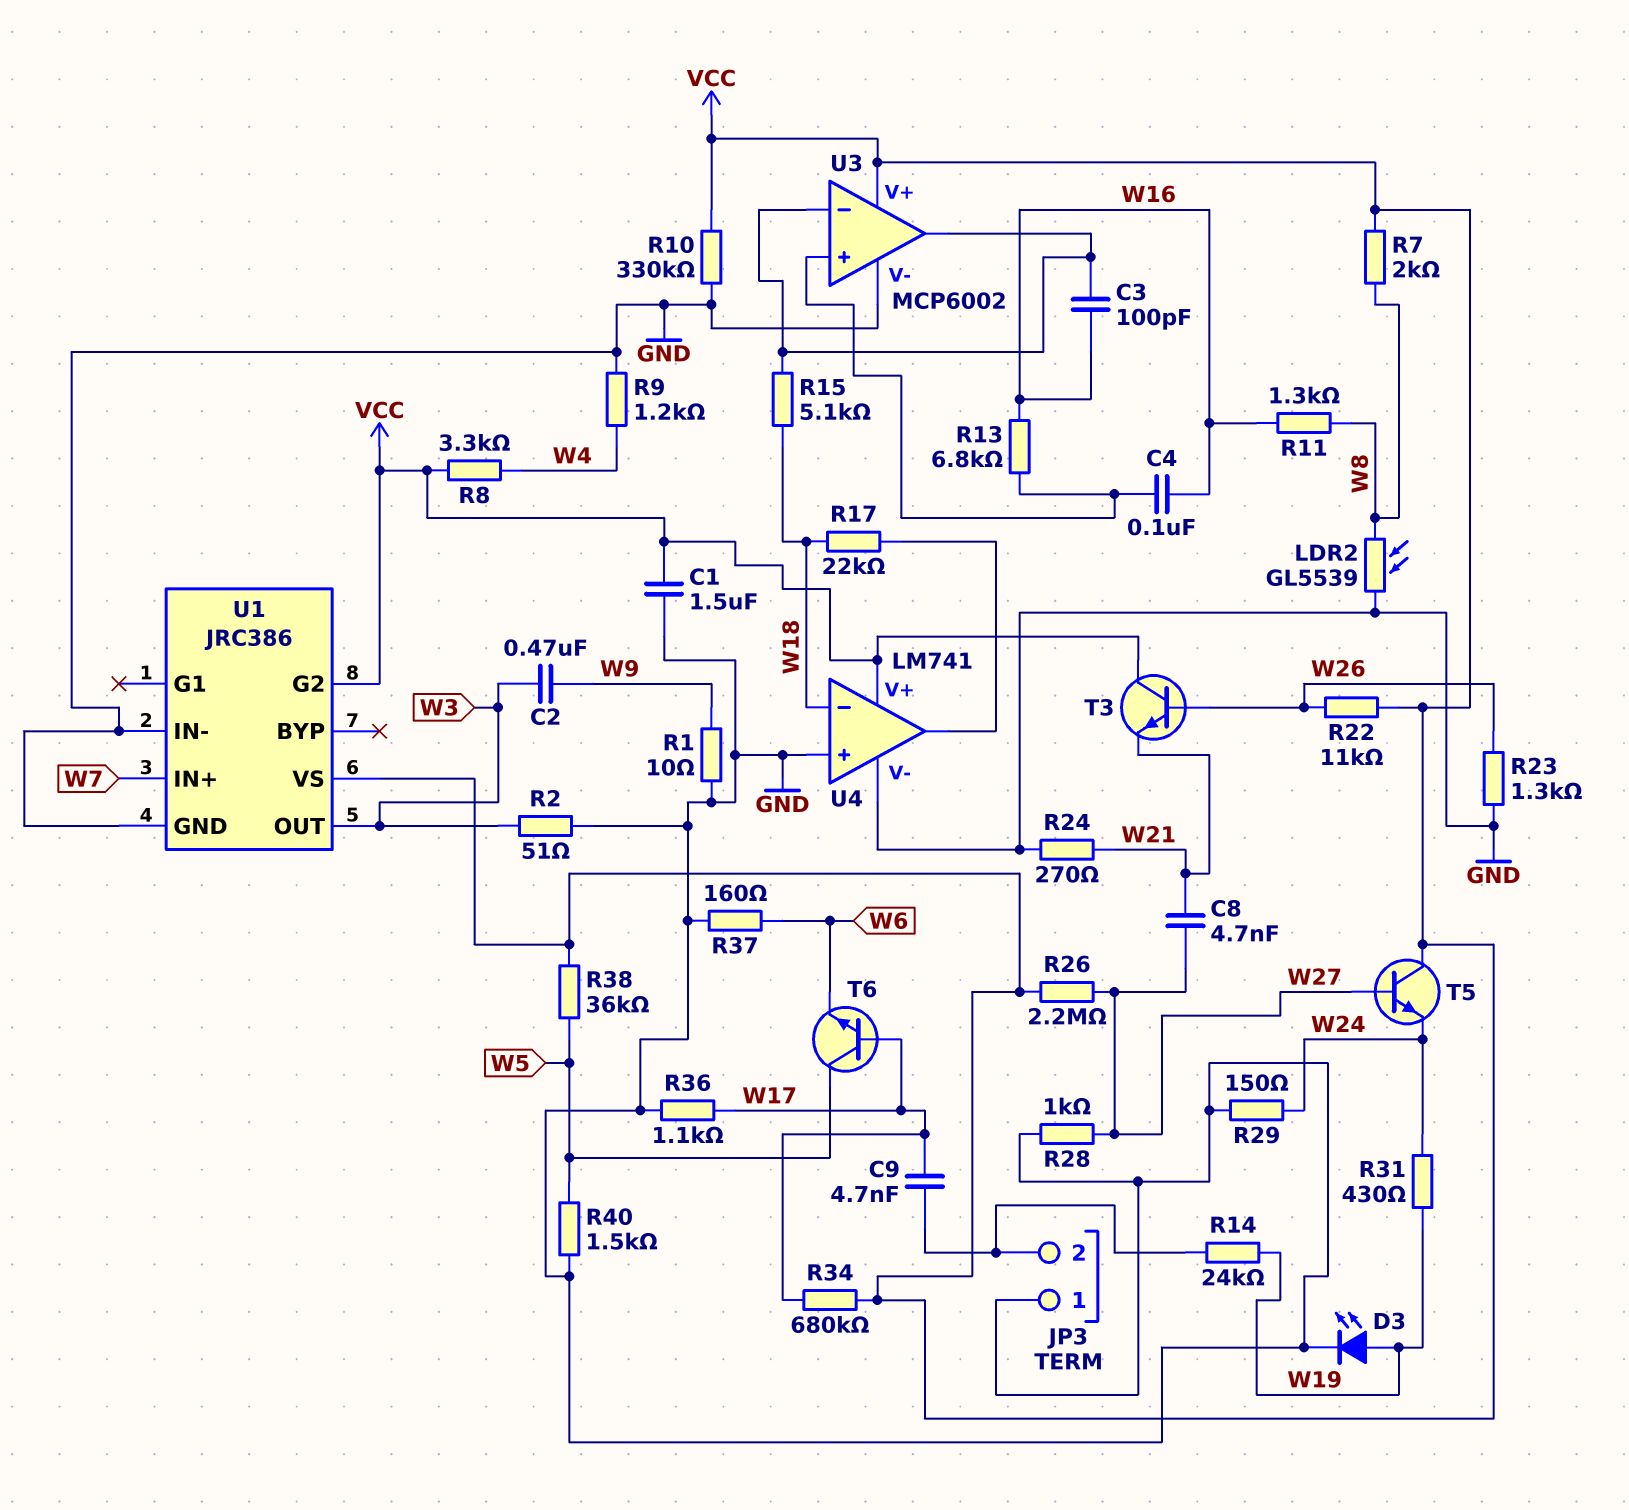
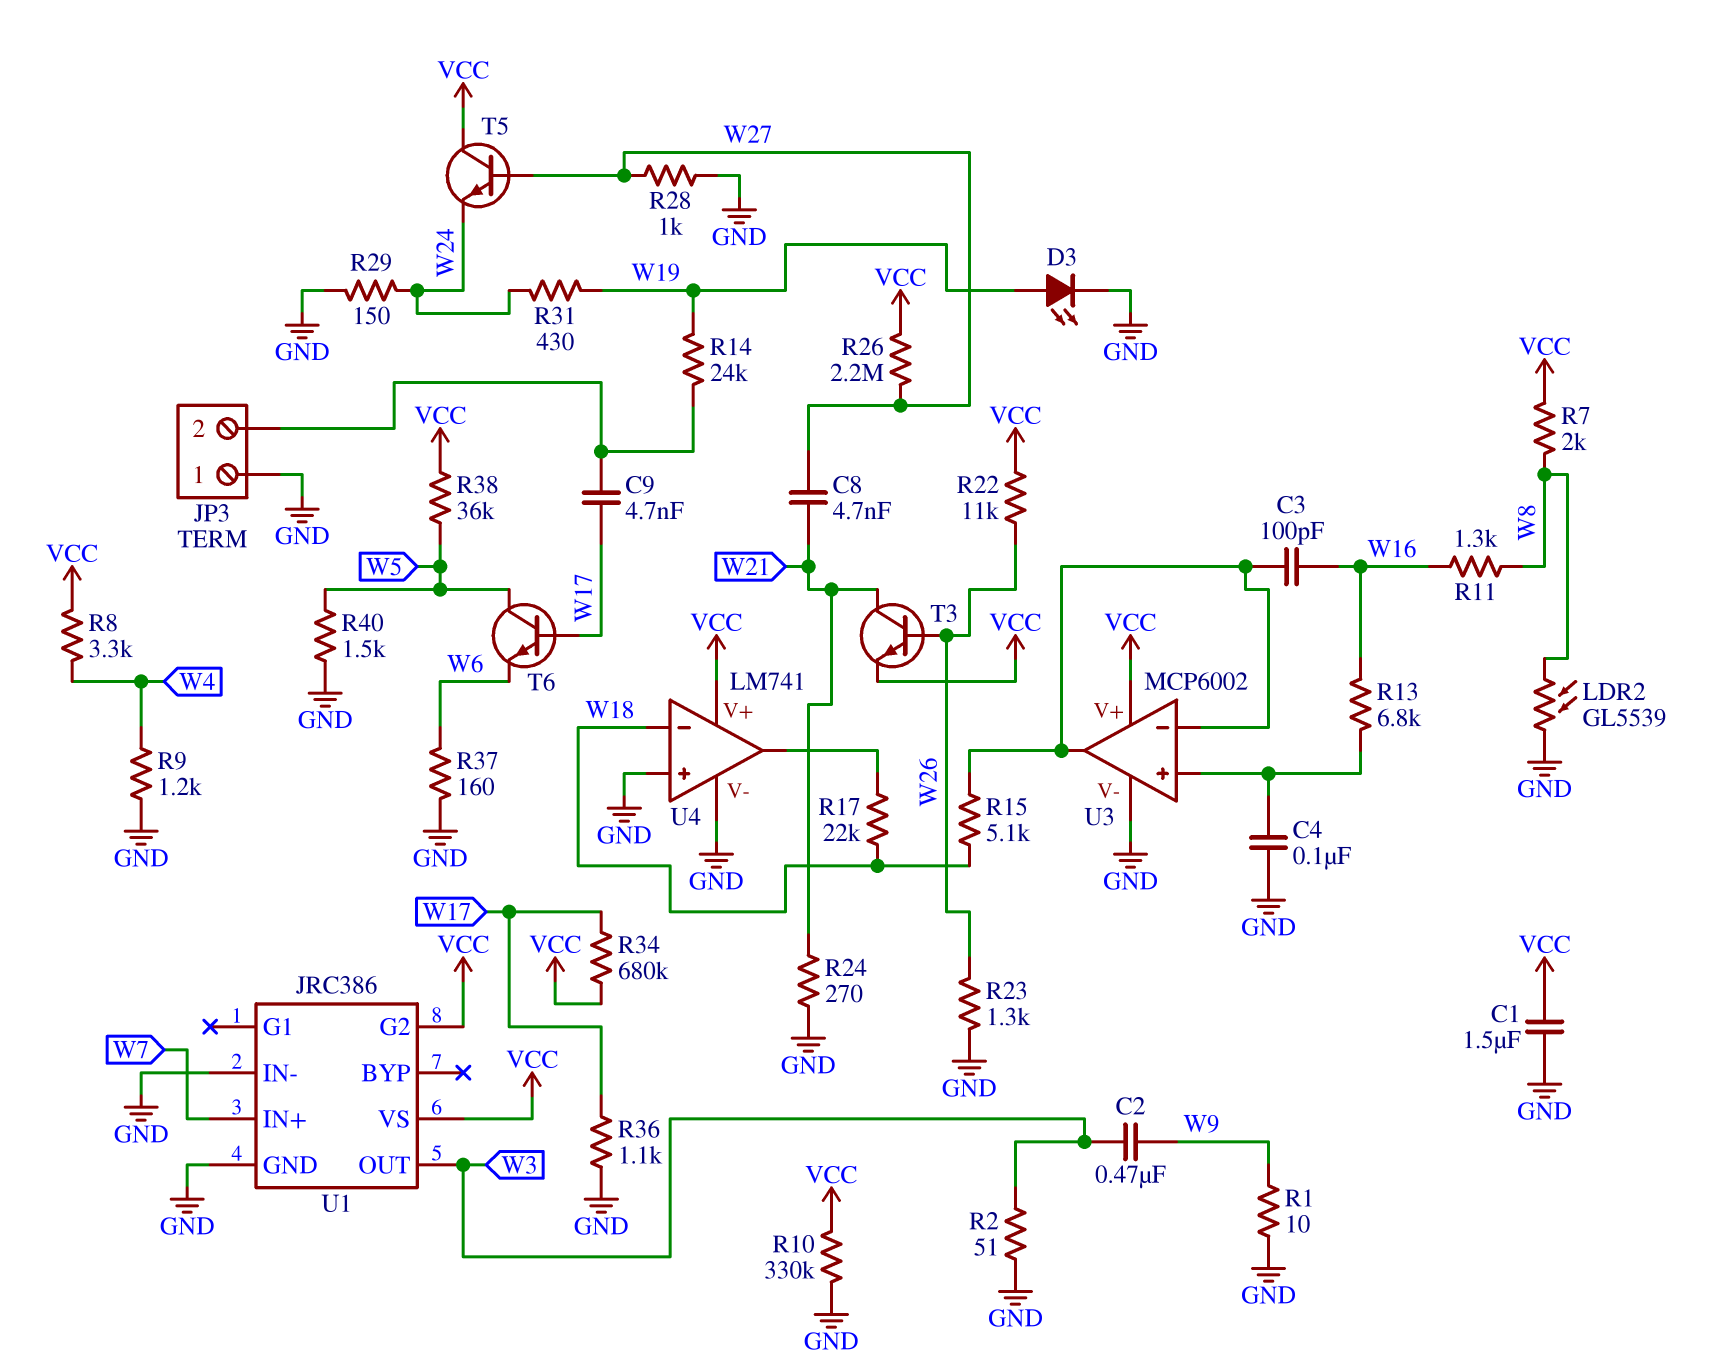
C4: 100nF (U3/in+, W16) -> 100nF (GND, U3/in+)
T3: NPN (B W26, C VCC, E W21) -> NPN (B W26, C W21, E VCC)

